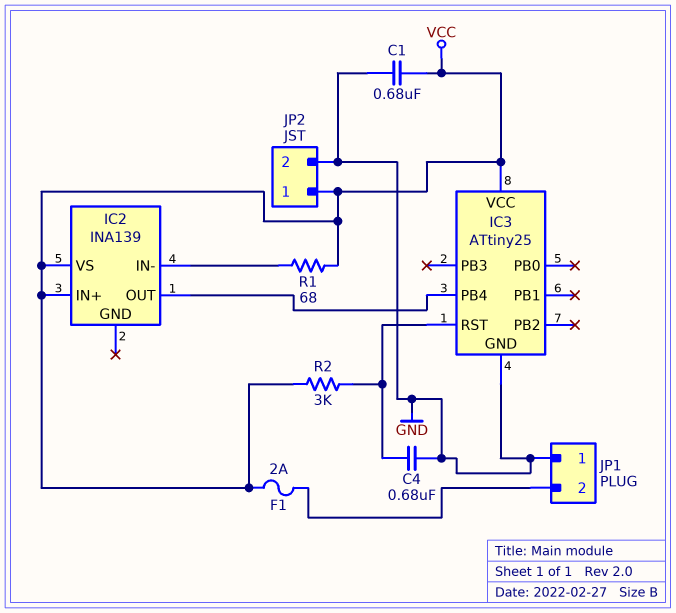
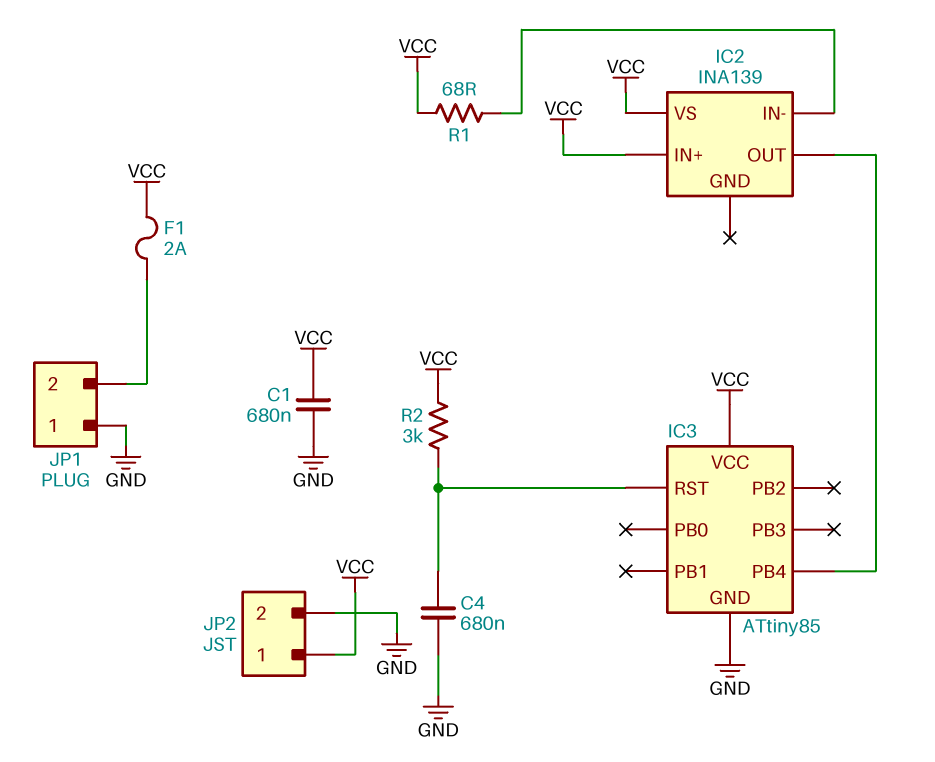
IC3: ATtiny25 -> ATtiny85

